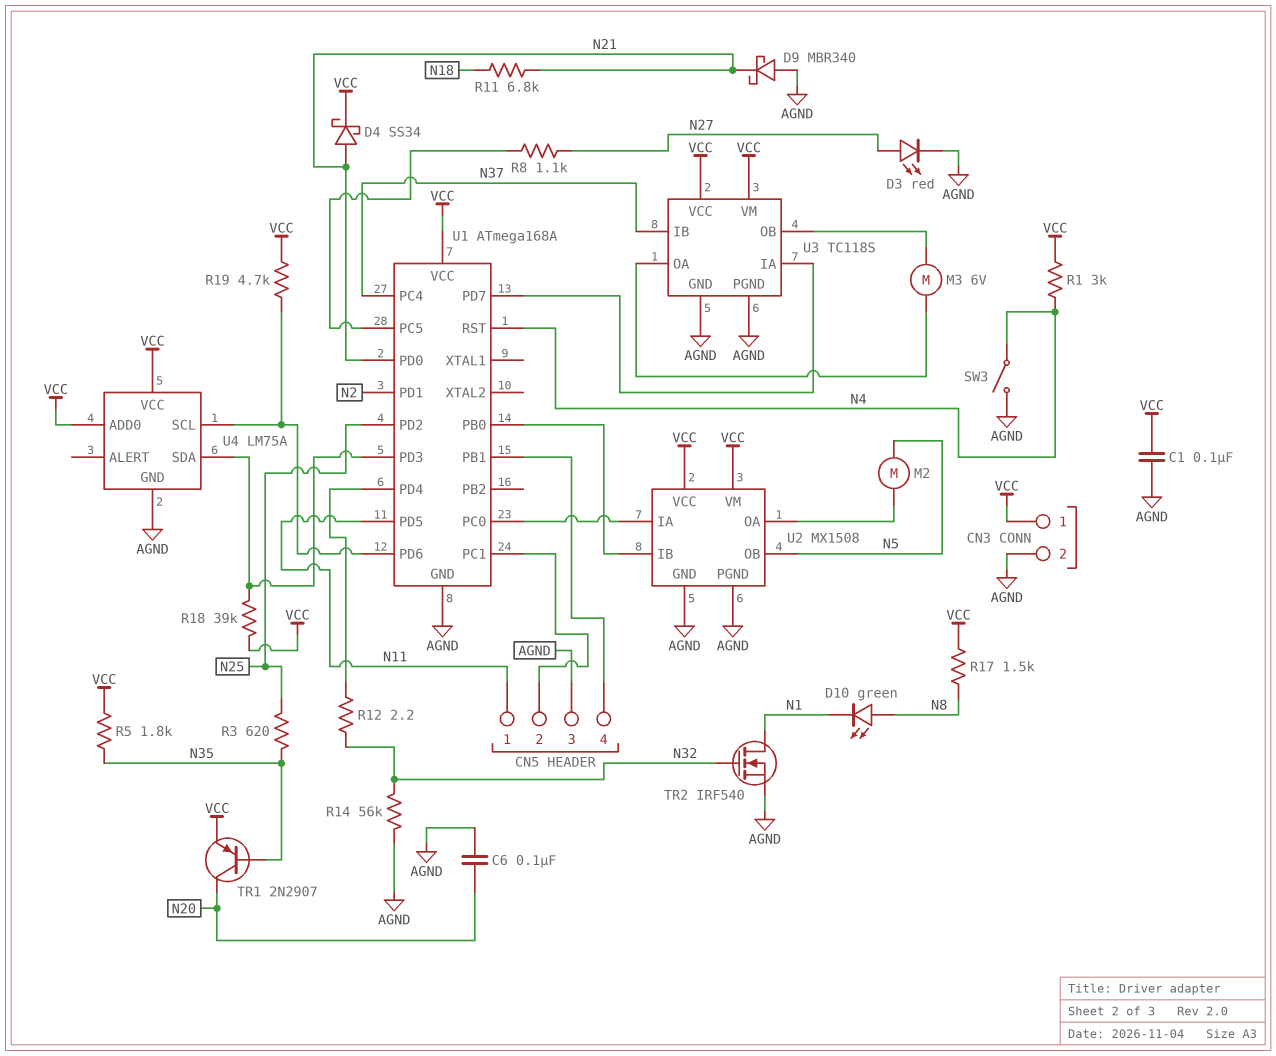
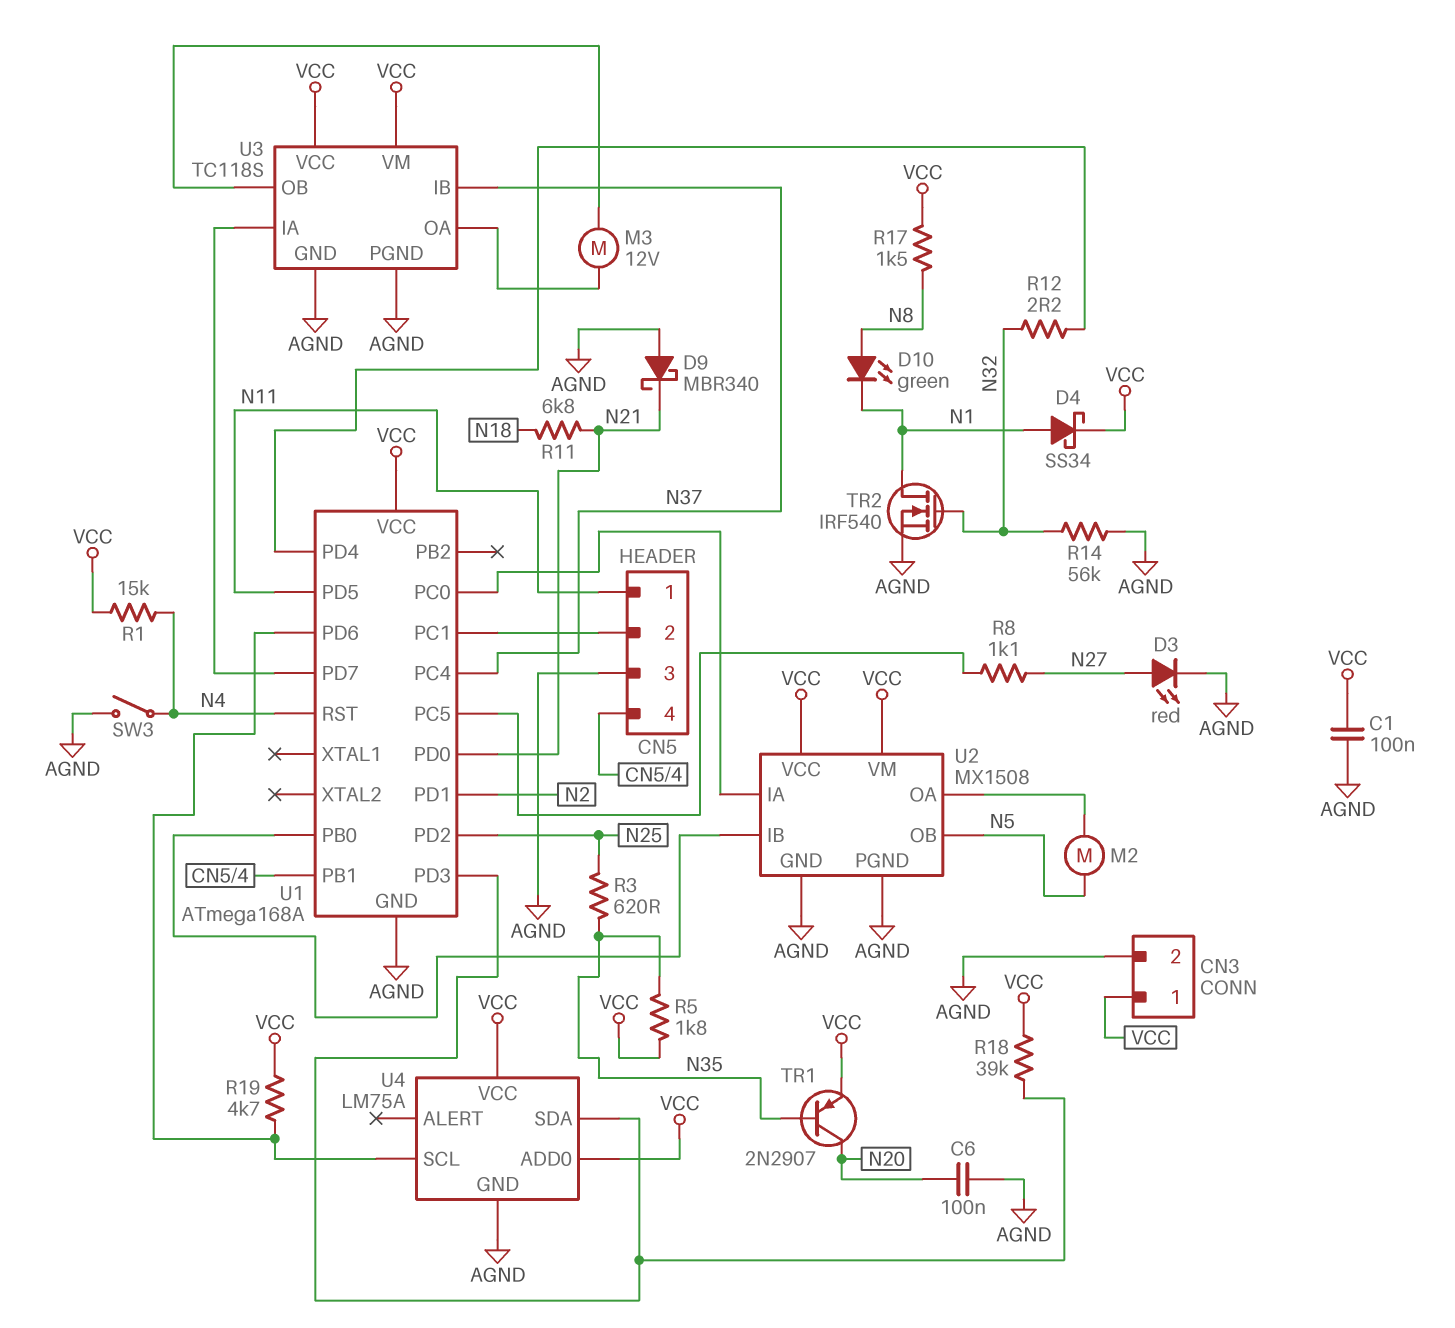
D4: schottky SS34 (A N21, K VCC) -> schottky SS34 (A N1, K VCC)
M3: motor 6V (U3/OA, U3/OB) -> motor 12V (U3/OA, U3/OB)
R1: 3k (N4, VCC) -> 15k (N4, VCC)

